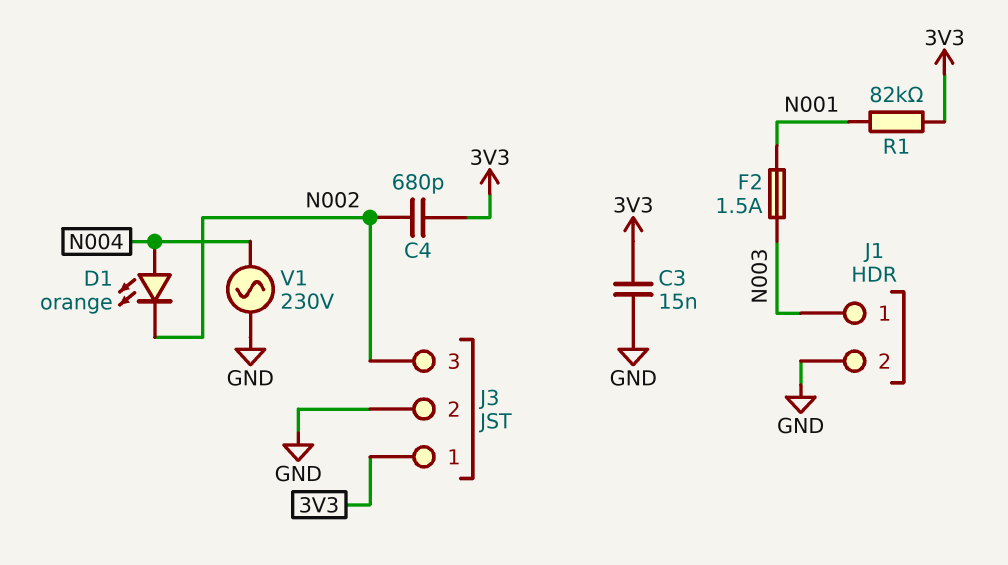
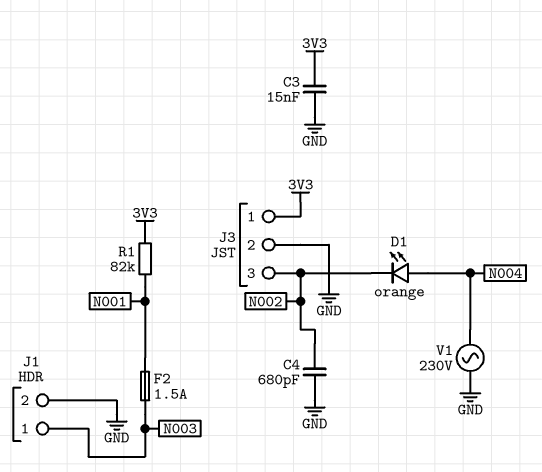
C4: 680pF (3V3, N002) -> 680pF (GND, N002)

